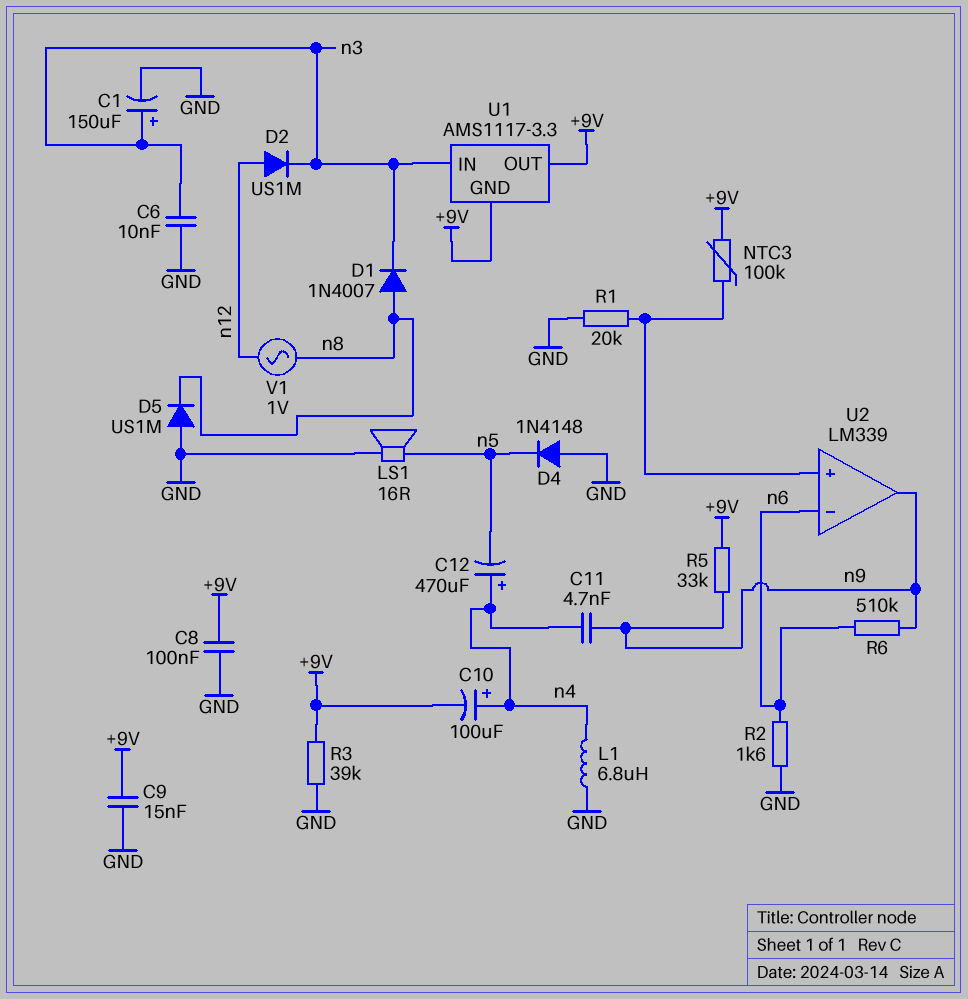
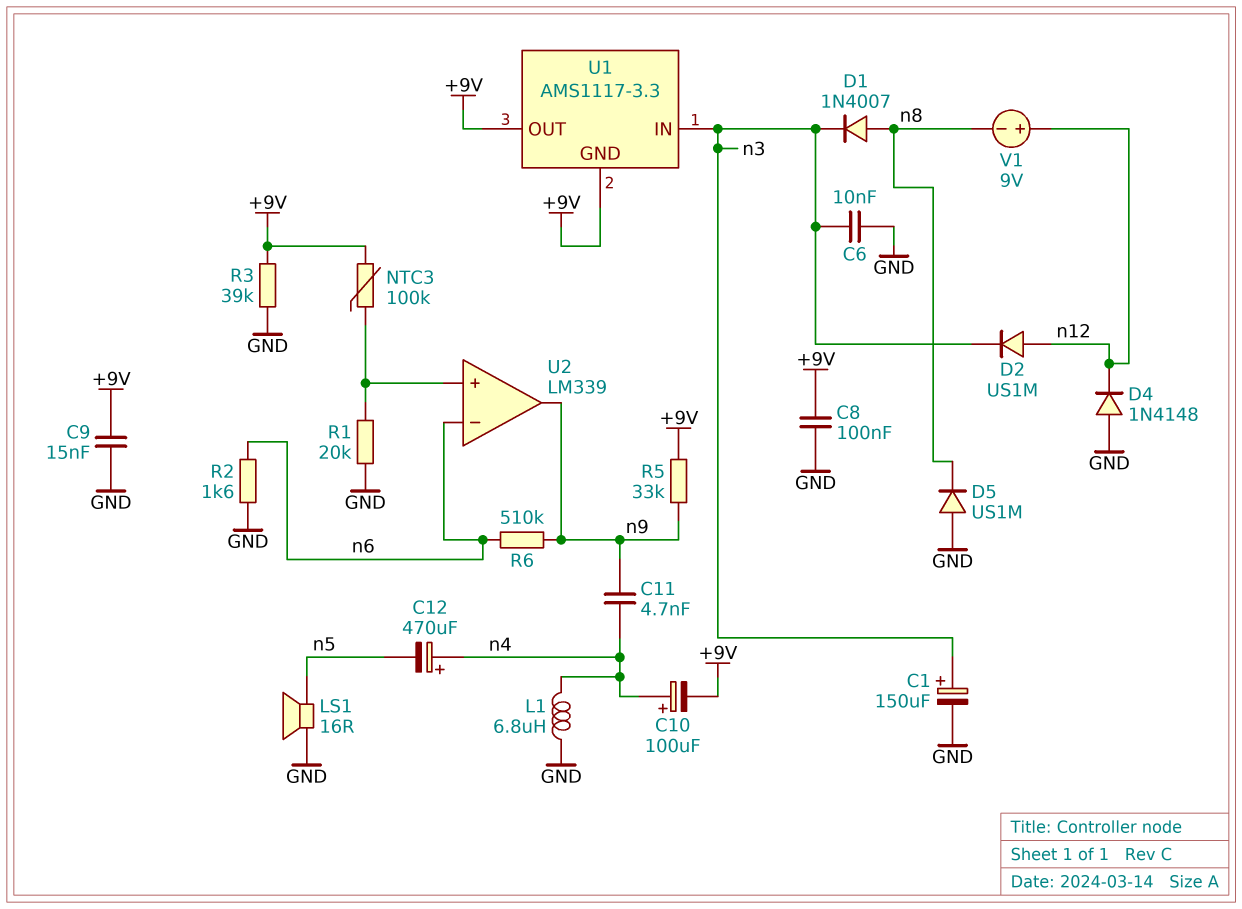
D4: diode 1N4148 (A GND, K n5) -> diode 1N4148 (A GND, K n12)
V1: AC 1V (n8, n12) -> 9V (plus n12, minus n8)

